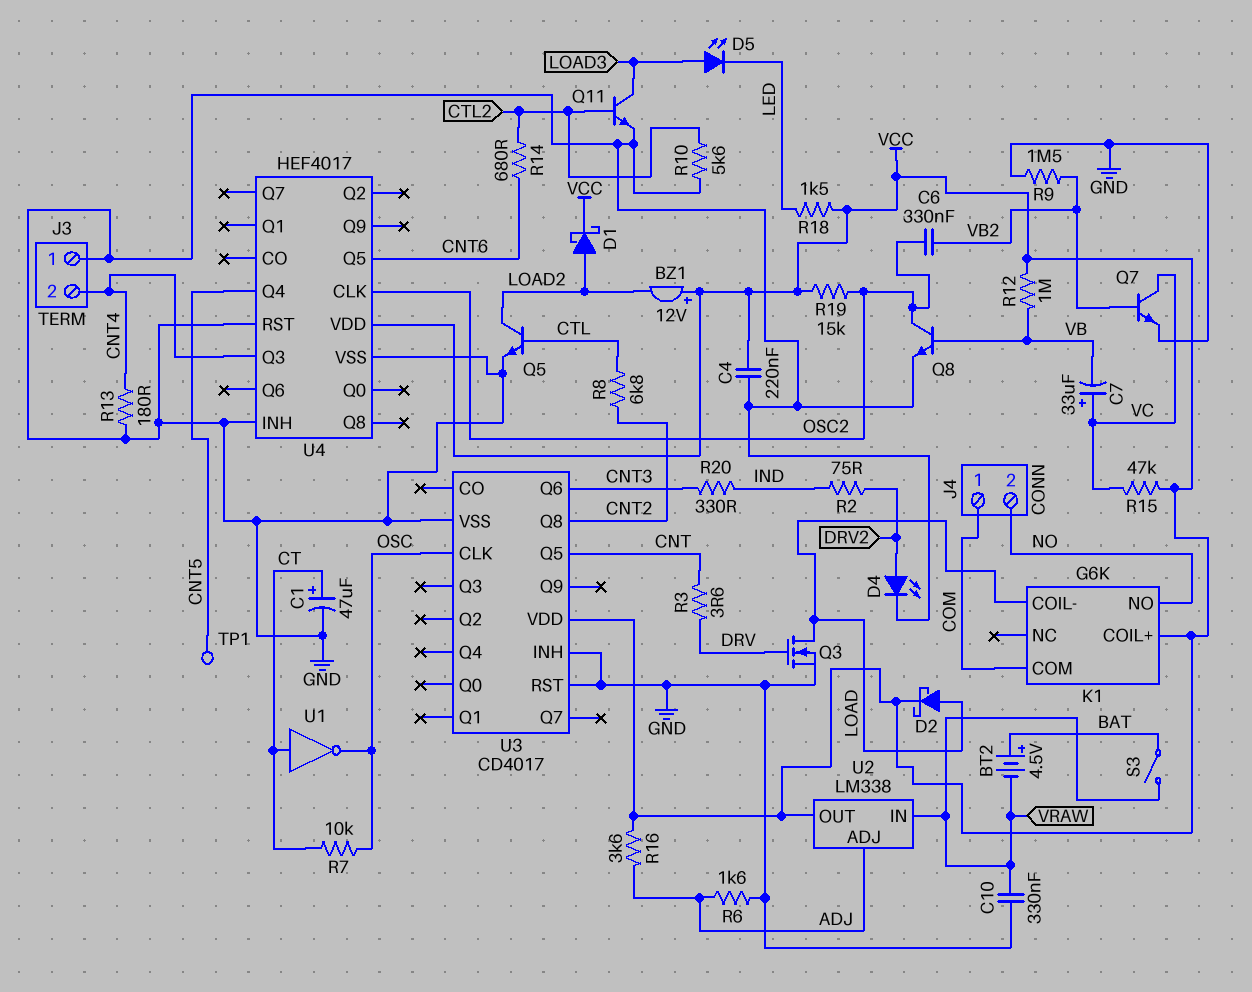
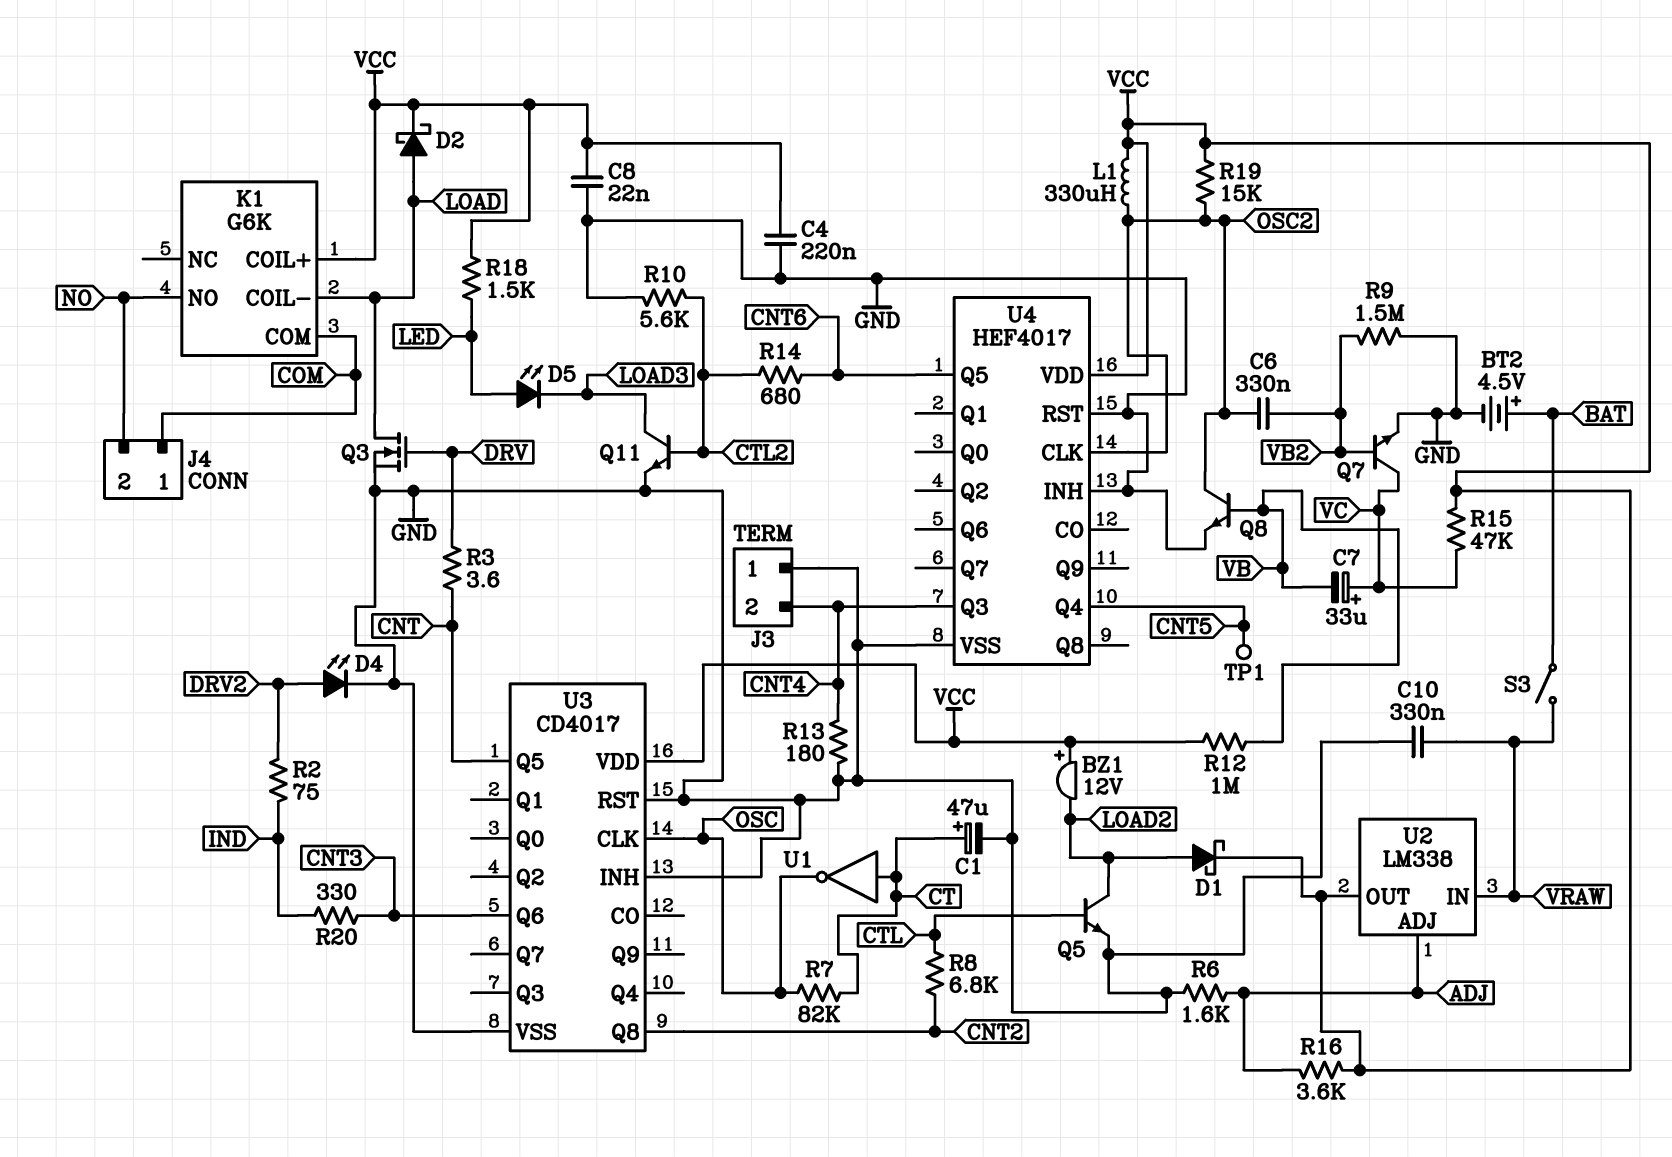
BT2: 4.5V (plus BAT, minus VRAW) -> 4.5V (plus BAT, minus GND)
C8: none -> 22nF (GND, VCC)
D5: LED (A LOAD3, K LED) -> LED (A LED, K LOAD3)
L1: none -> 330uH (OSC2, VCC)
R7: 10k (CT, OSC) -> 82k (CT, OSC)

